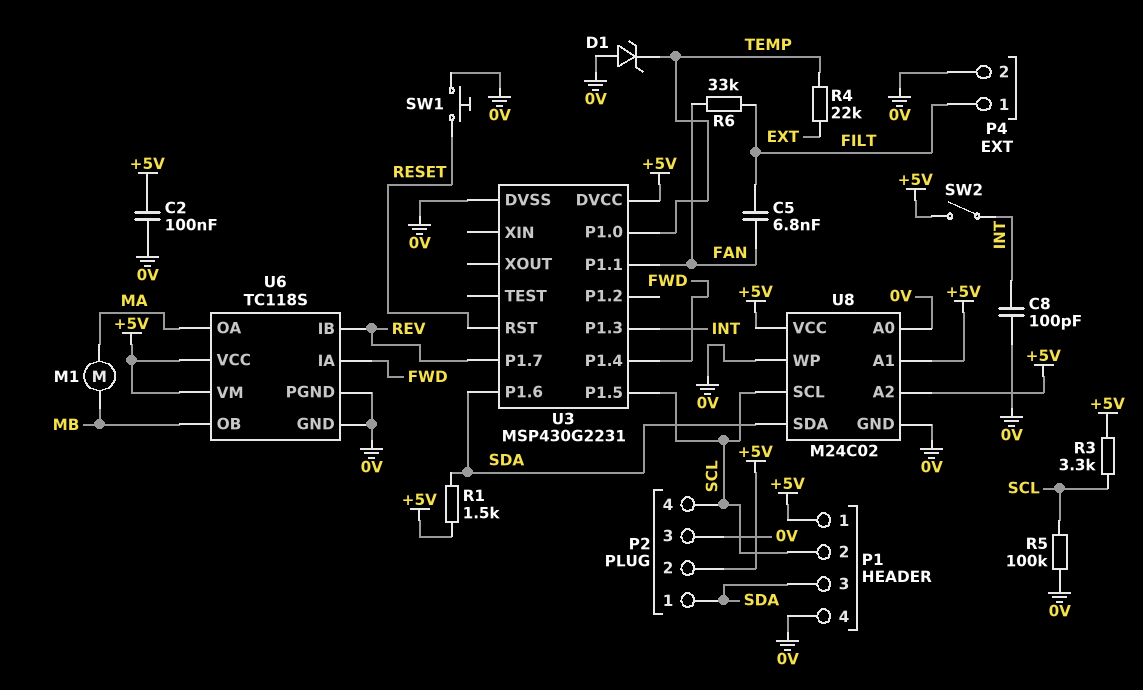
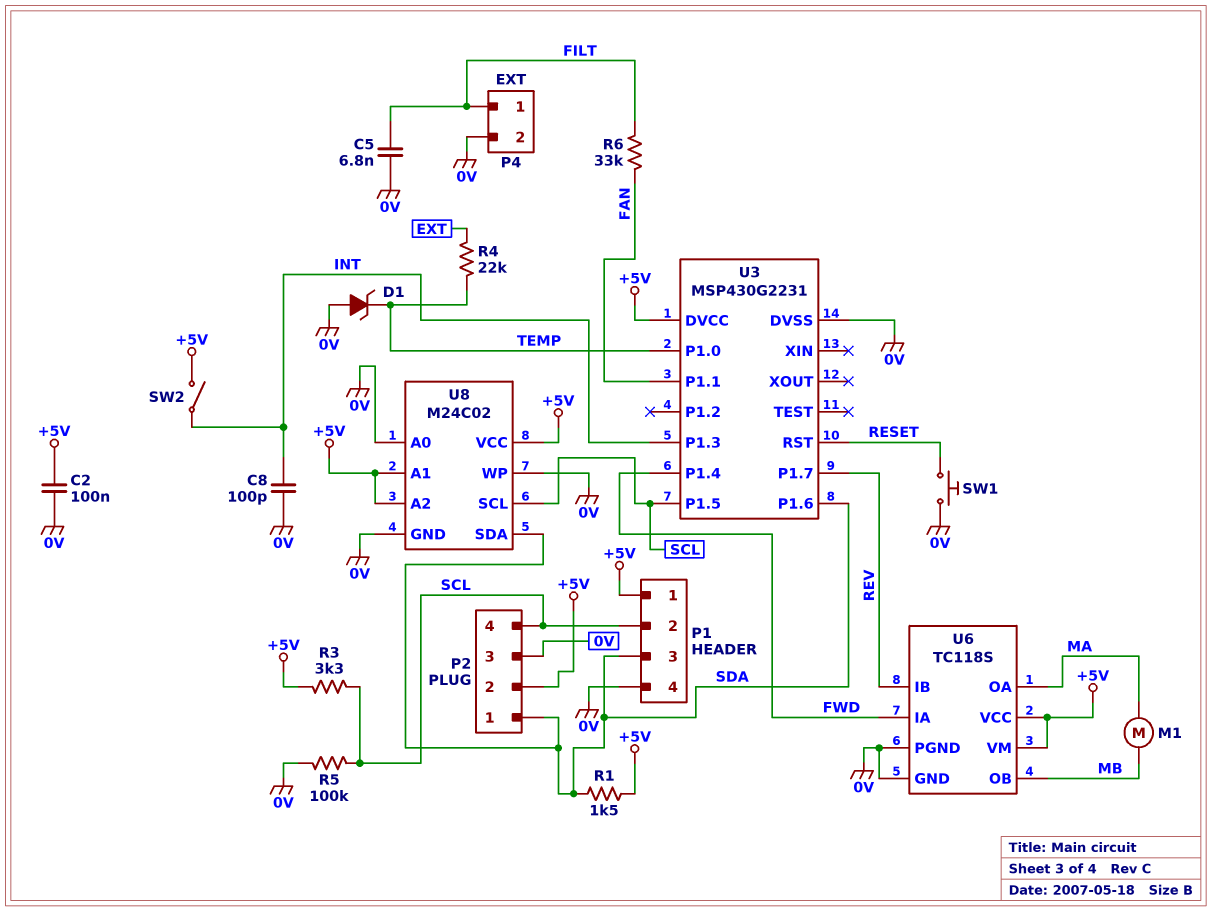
C5: 6.8nF (FAN, FILT) -> 6.8nF (0V, FILT)

